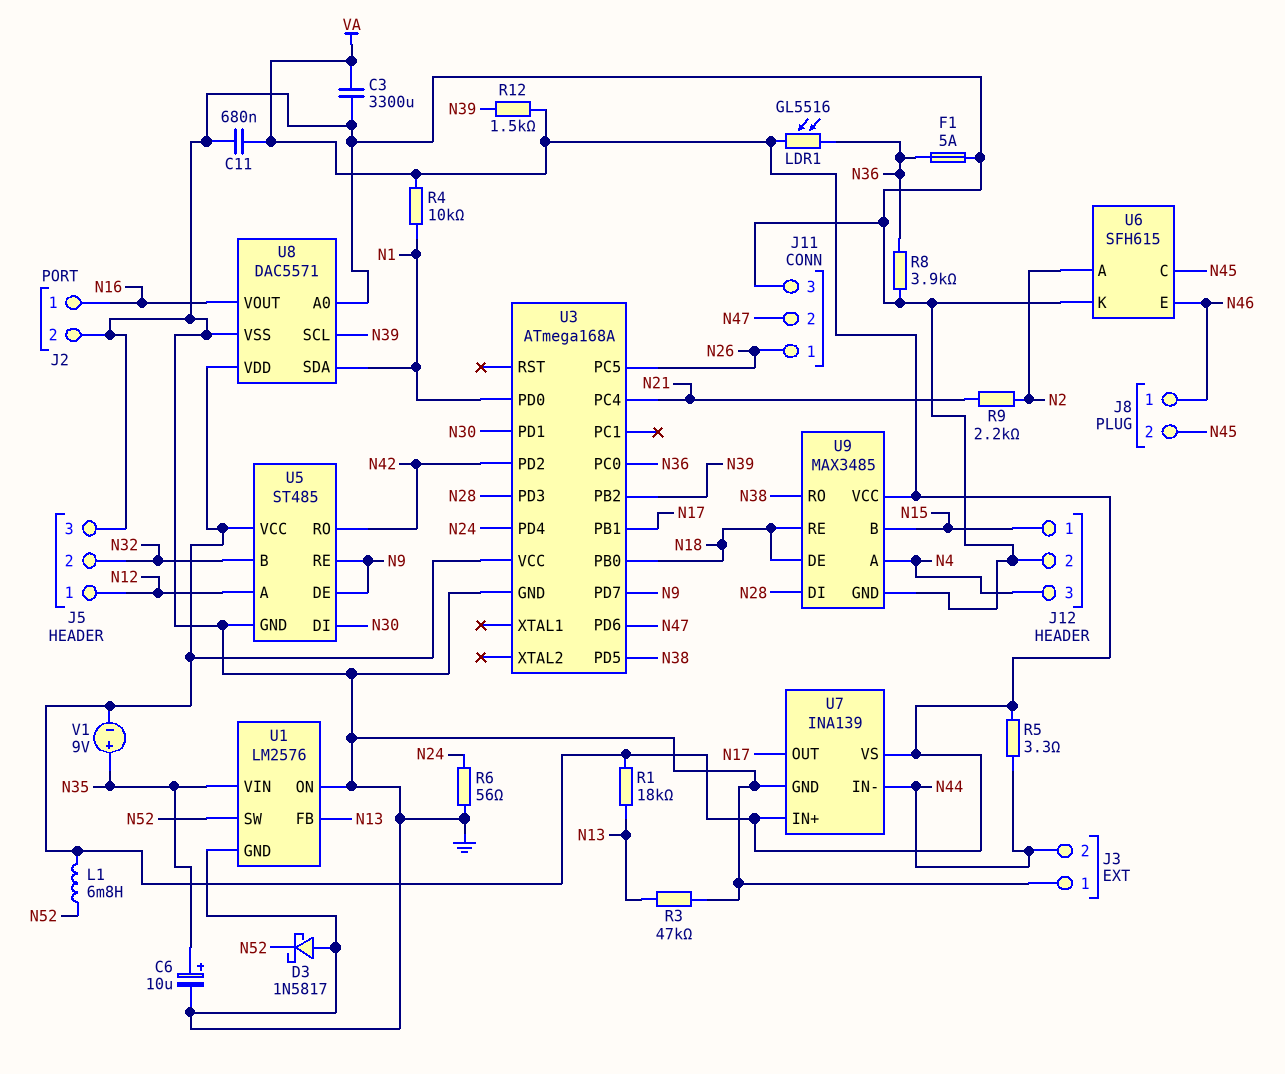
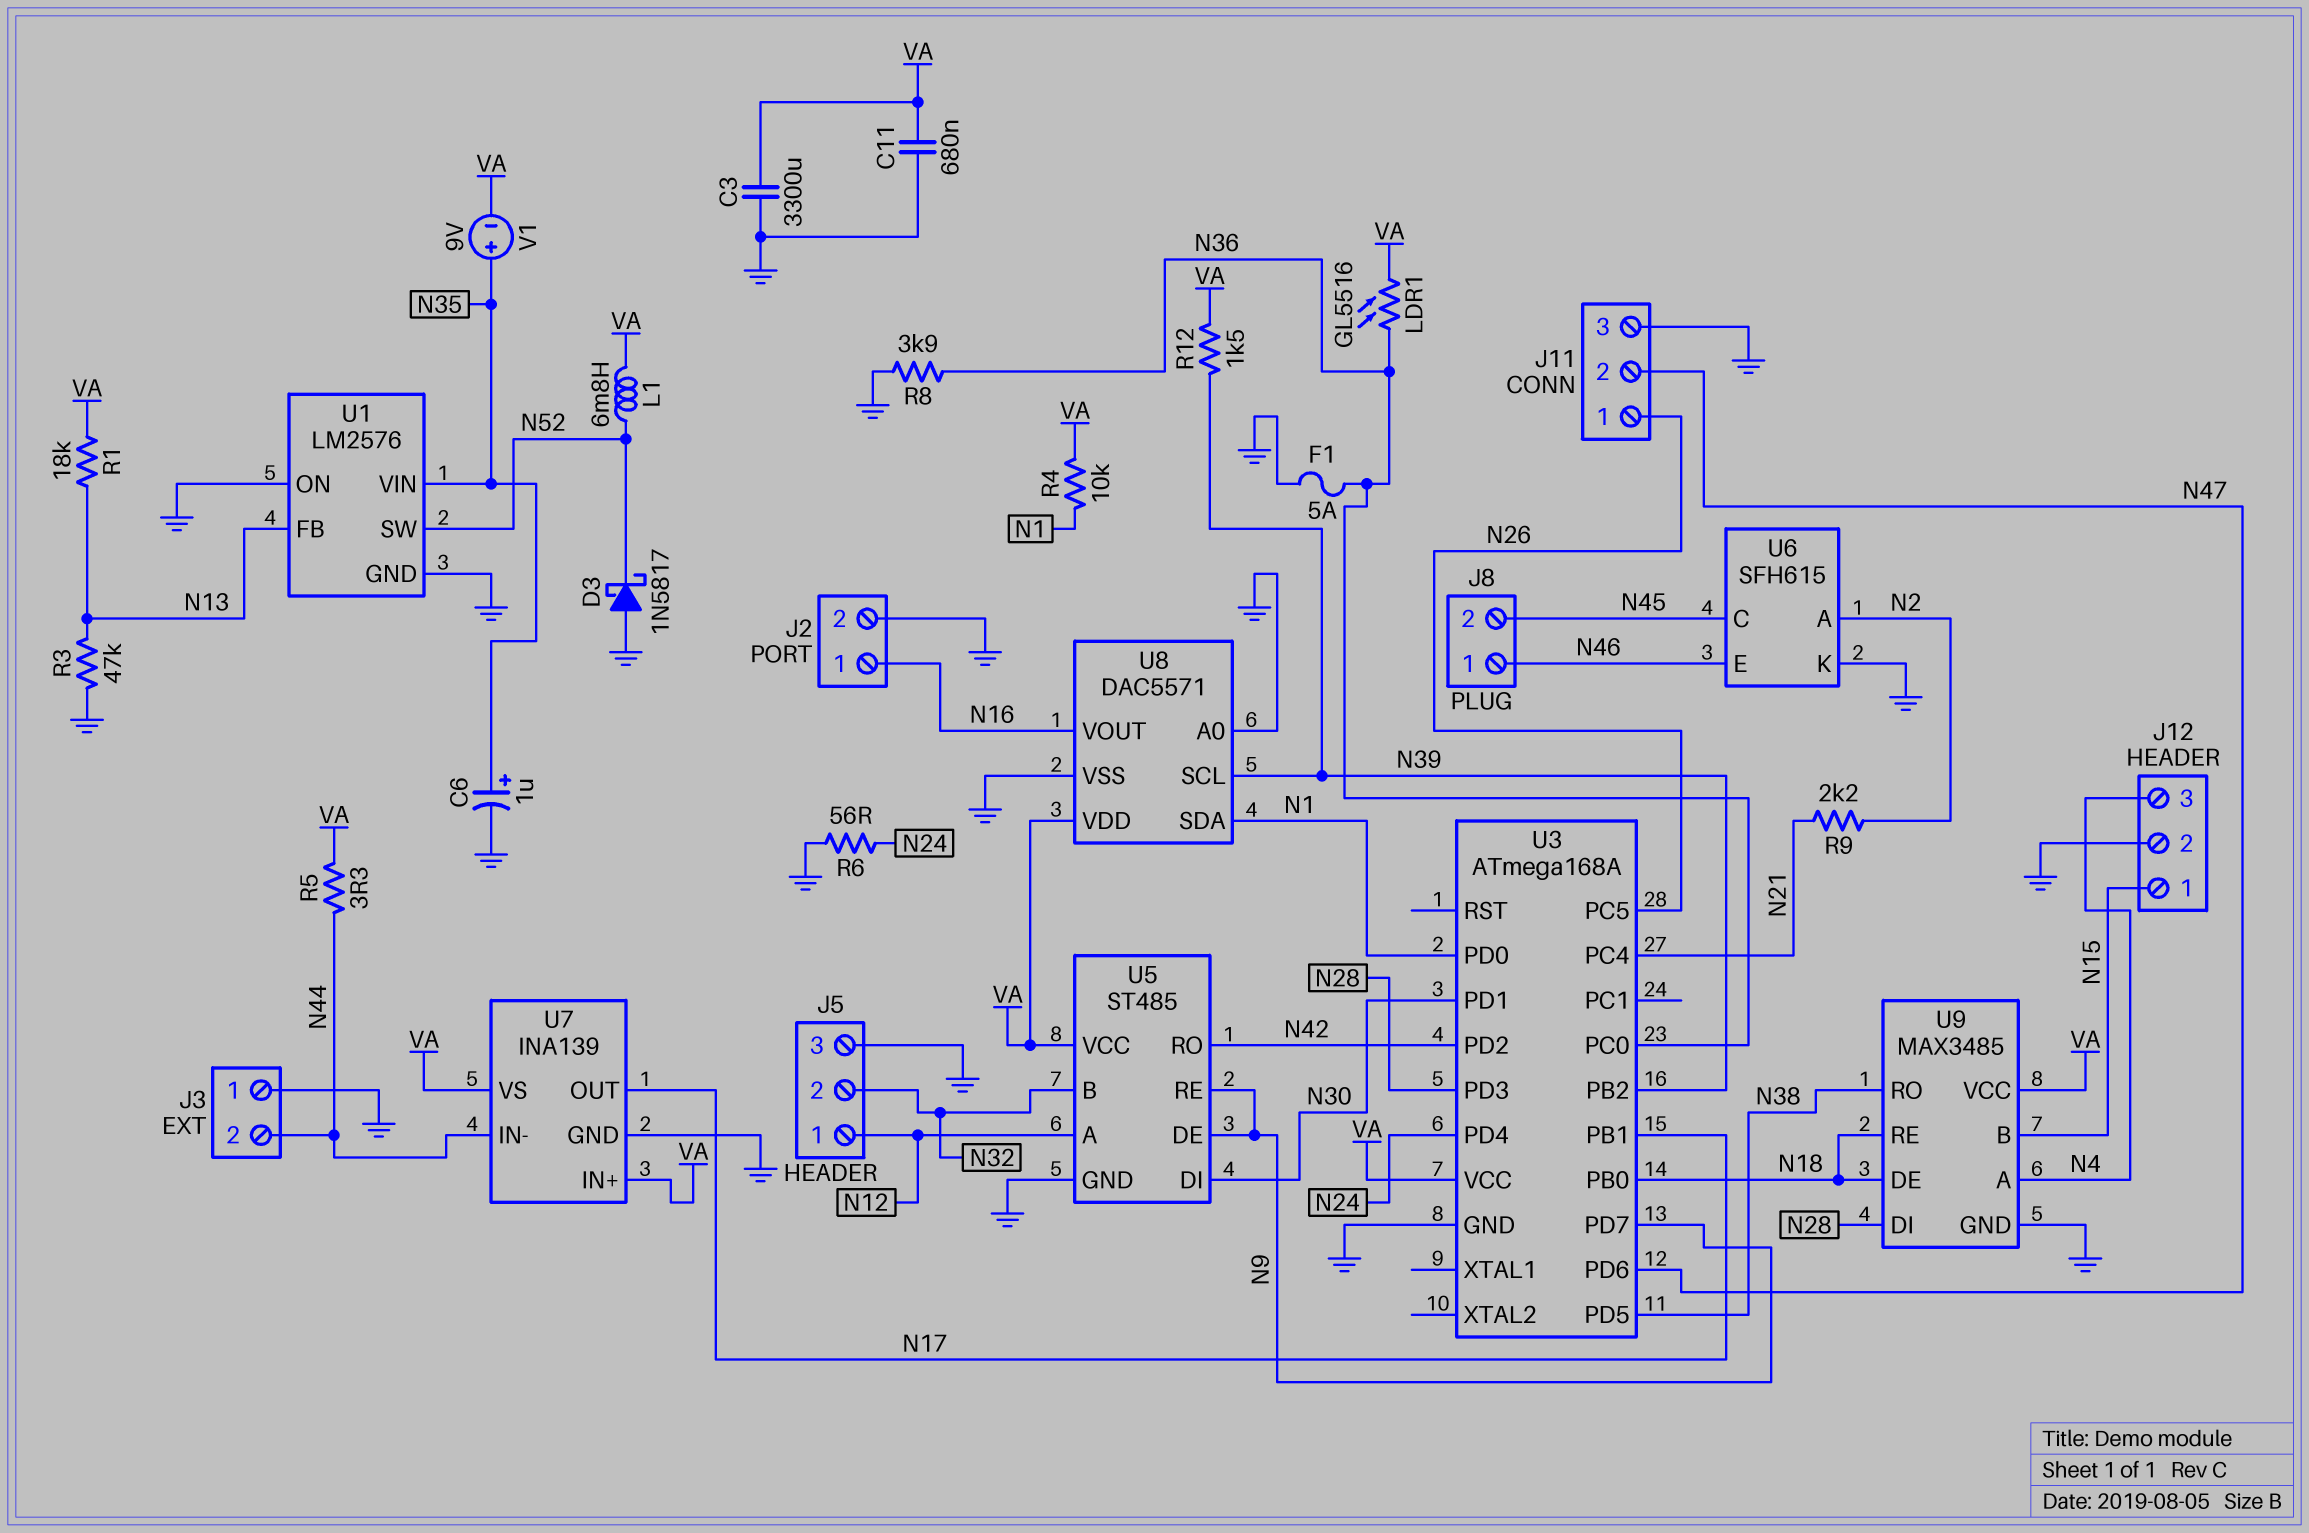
C6: 10uF (plus N35, minus GND) -> 1uF (plus N35, minus GND)

